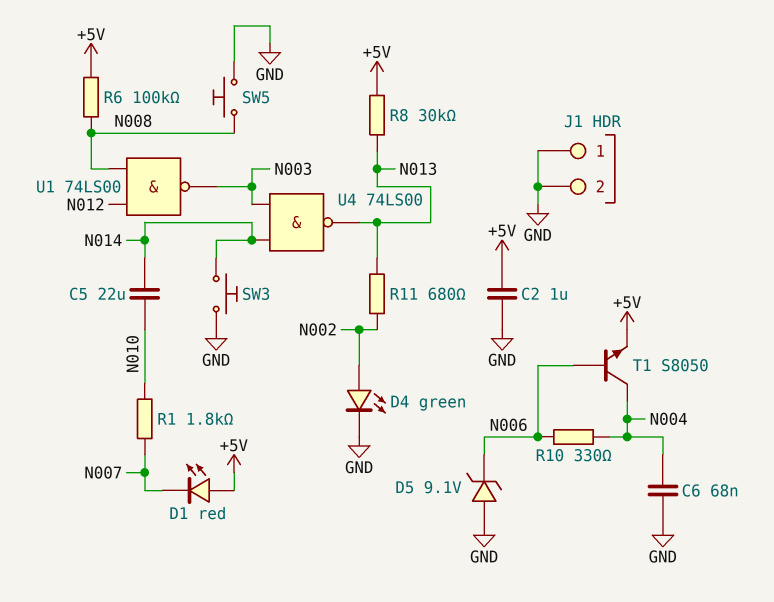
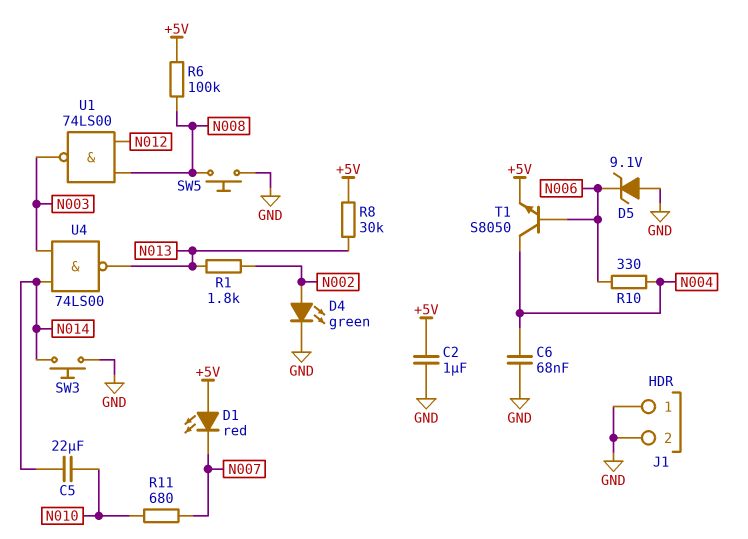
R1: 1.8k (N007, N010) -> 1.8k (N002, N013)
R11: 680 (N002, N013) -> 680 (N007, N010)

